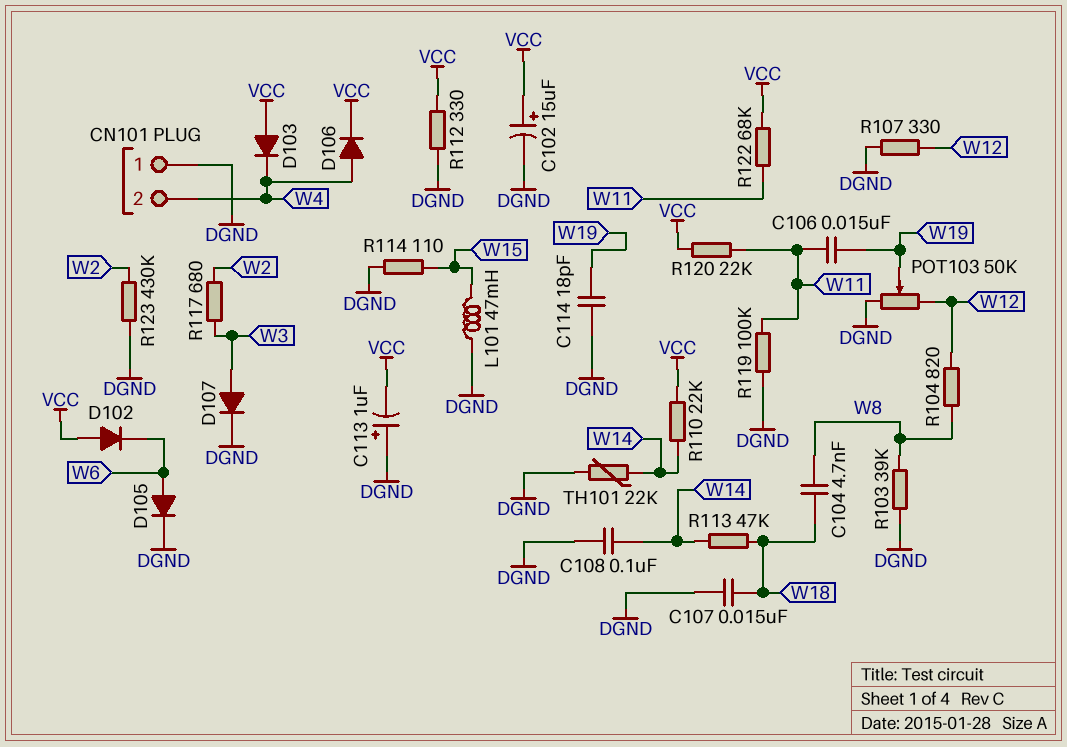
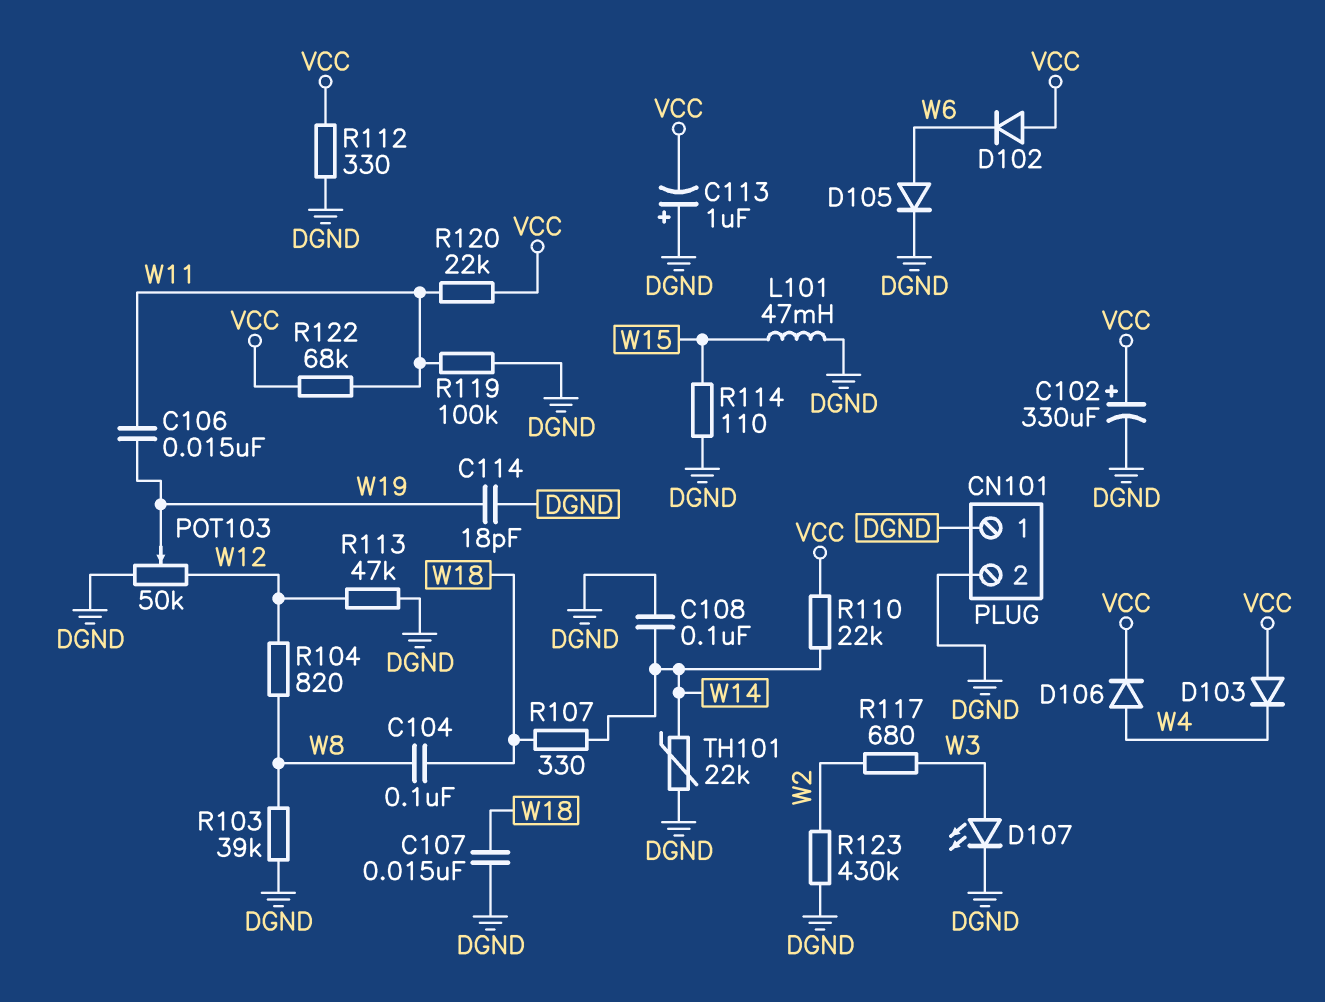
C102: 15uF (plus VCC, minus DGND) -> 330uF (plus VCC, minus DGND)
C104: 4.7nF (W8, W18) -> 100nF (W8, W18)
CN101 pin 2: W4 -> DGND
D107: diode (A W3, K DGND) -> LED (A W3, K DGND)
R107: 330 (DGND, W12) -> 330 (W14, W18)
R113: 47k (W14, W18) -> 47k (DGND, W12)

